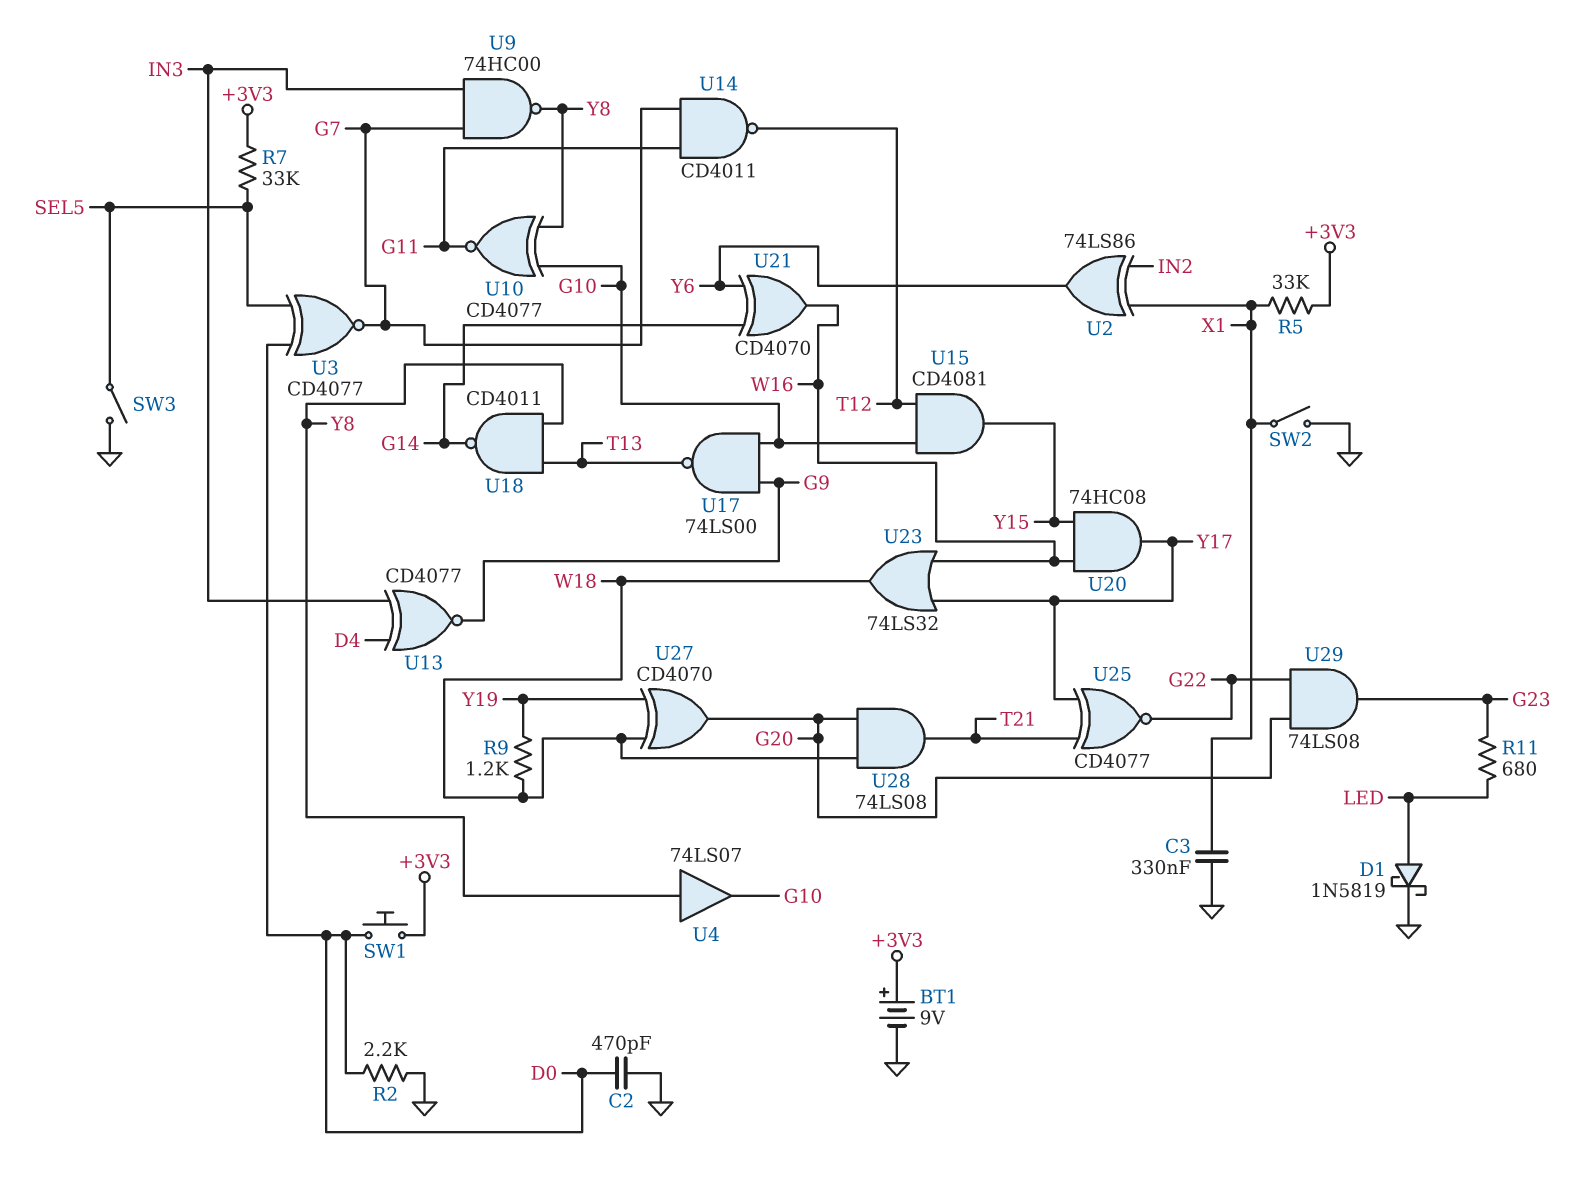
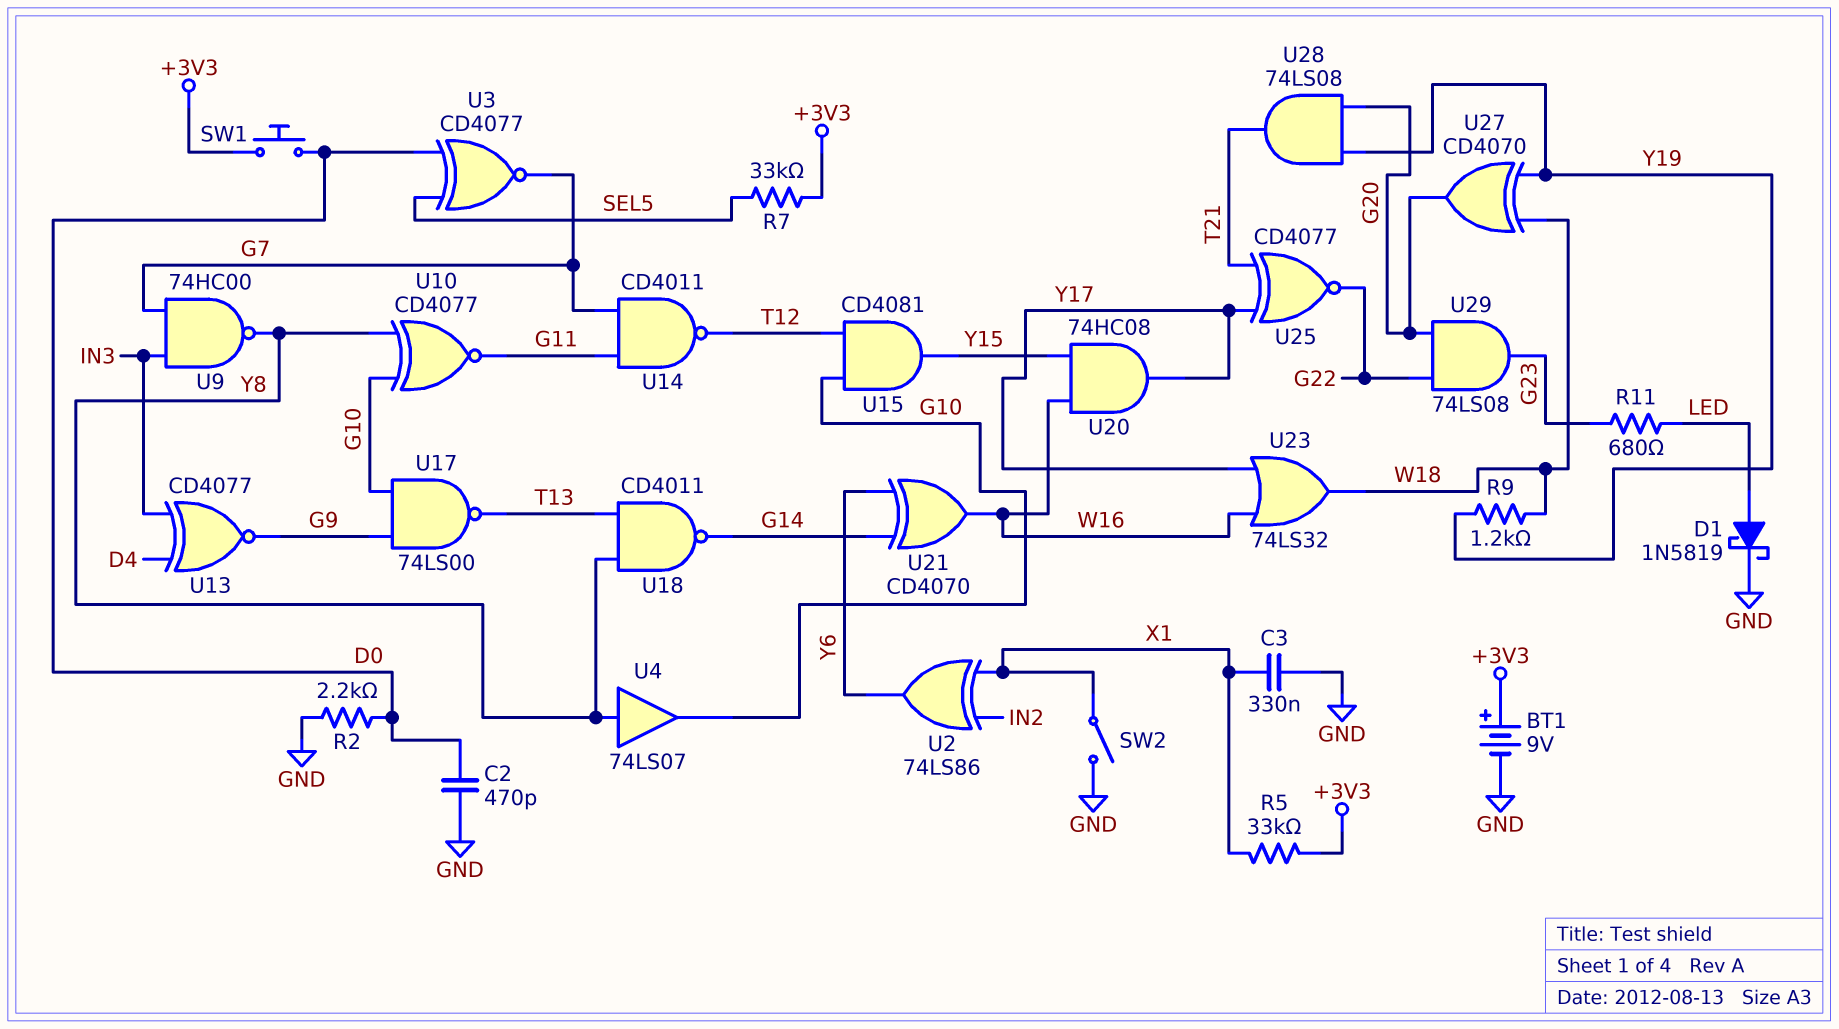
SW3: switch (GND, SEL5) -> none
U28: AND 74LS08 (in G20, in W18, out T21) -> AND 74LS08 (in G20, in Y19, out T21)

